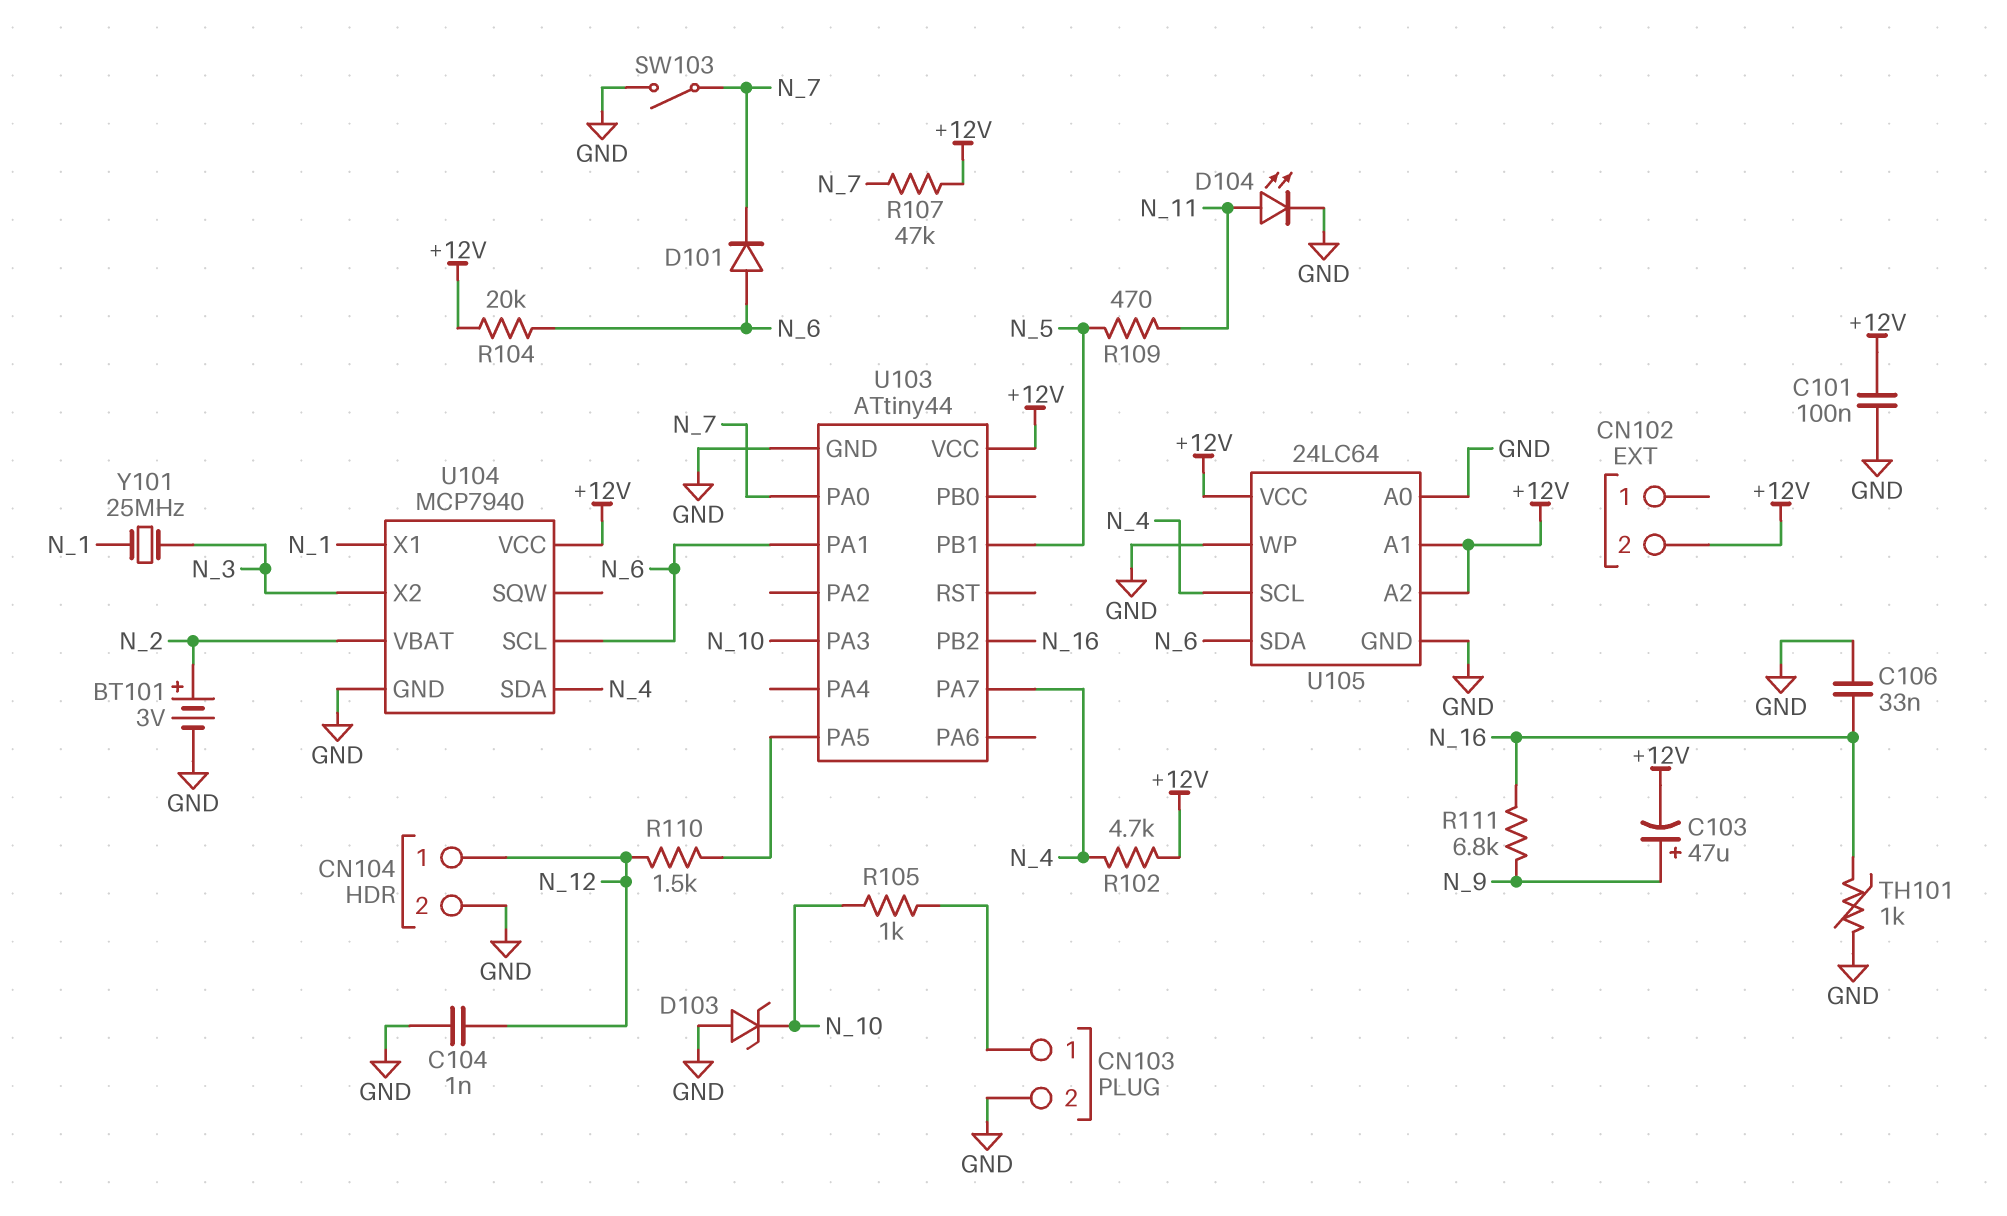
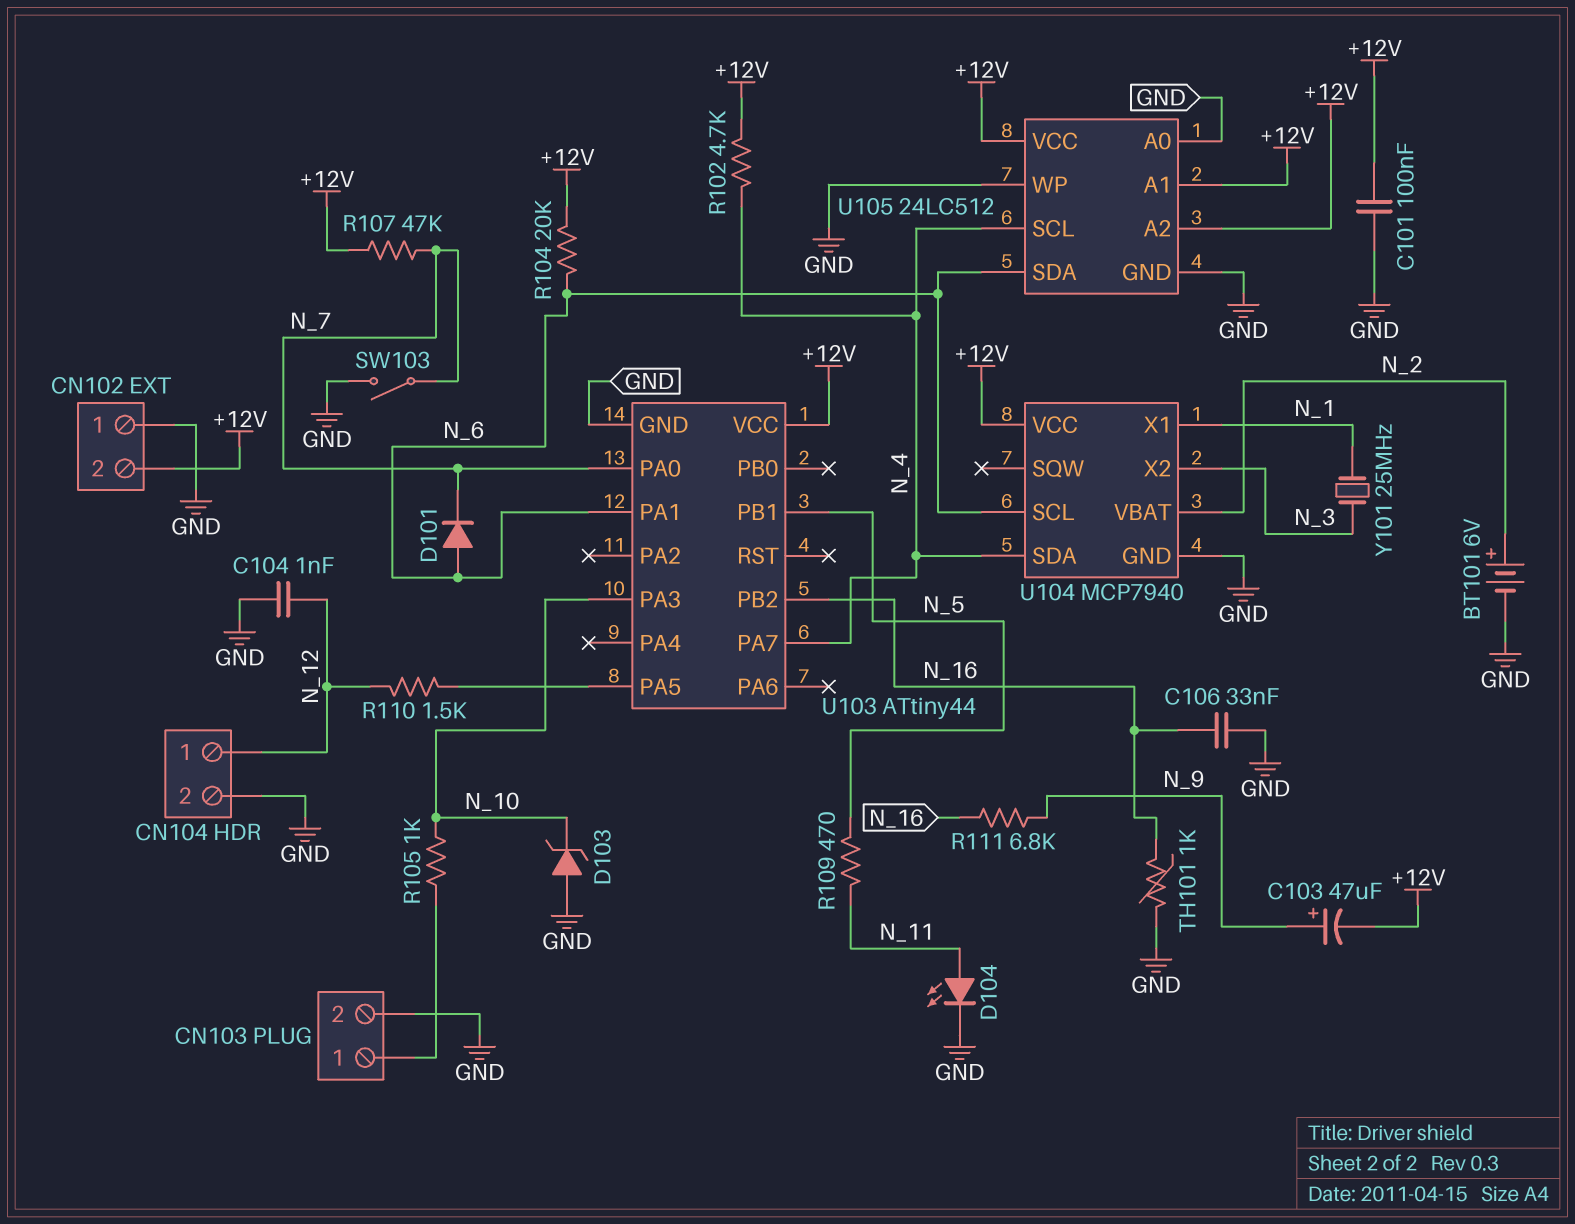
BT101: 3V (plus N_2, minus GND) -> 6V (plus N_2, minus GND)
CN102 pin 1: none -> GND
U105: 24LC64 -> 24LC512

